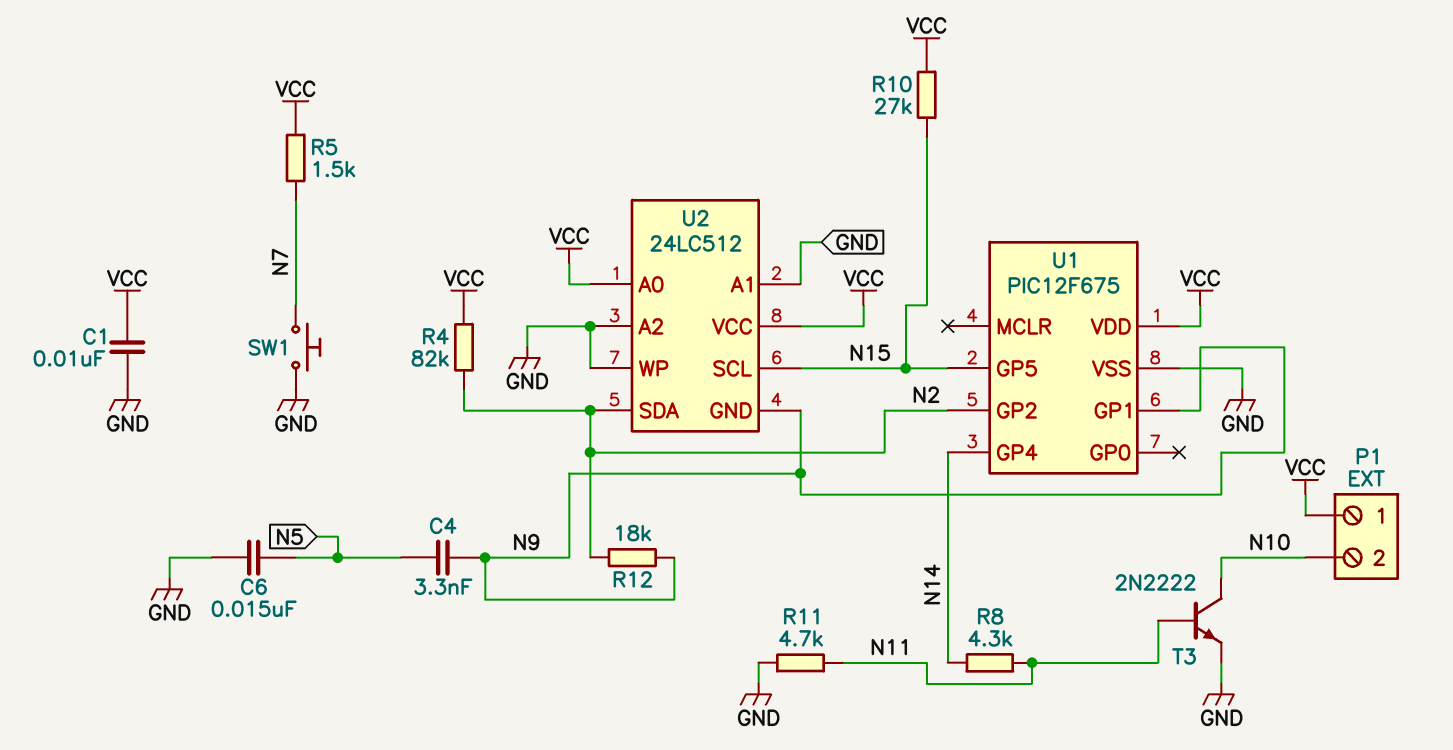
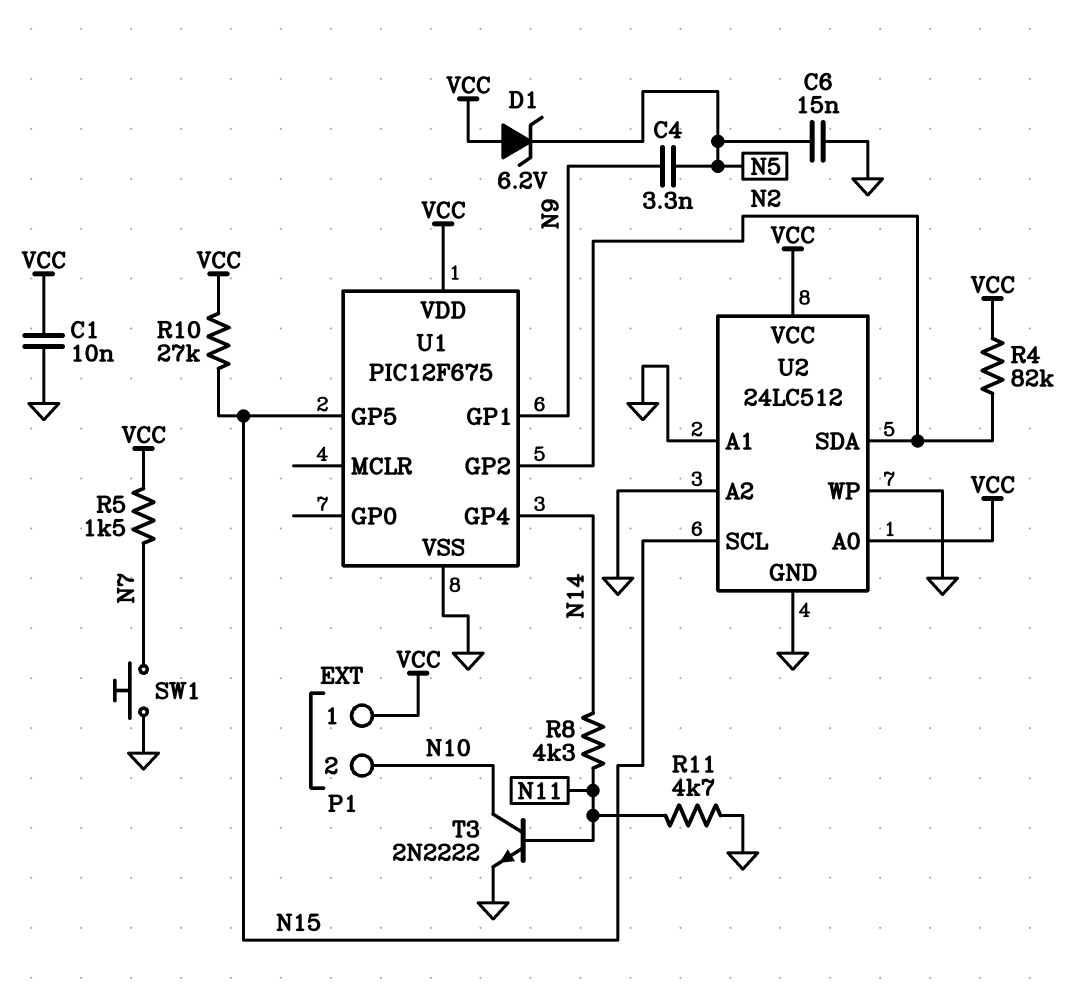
D1: none -> zener 6.2V (A VCC, K N5)
R12: 18k (N2, N9) -> none
U2 pin GND: N9 -> GND

